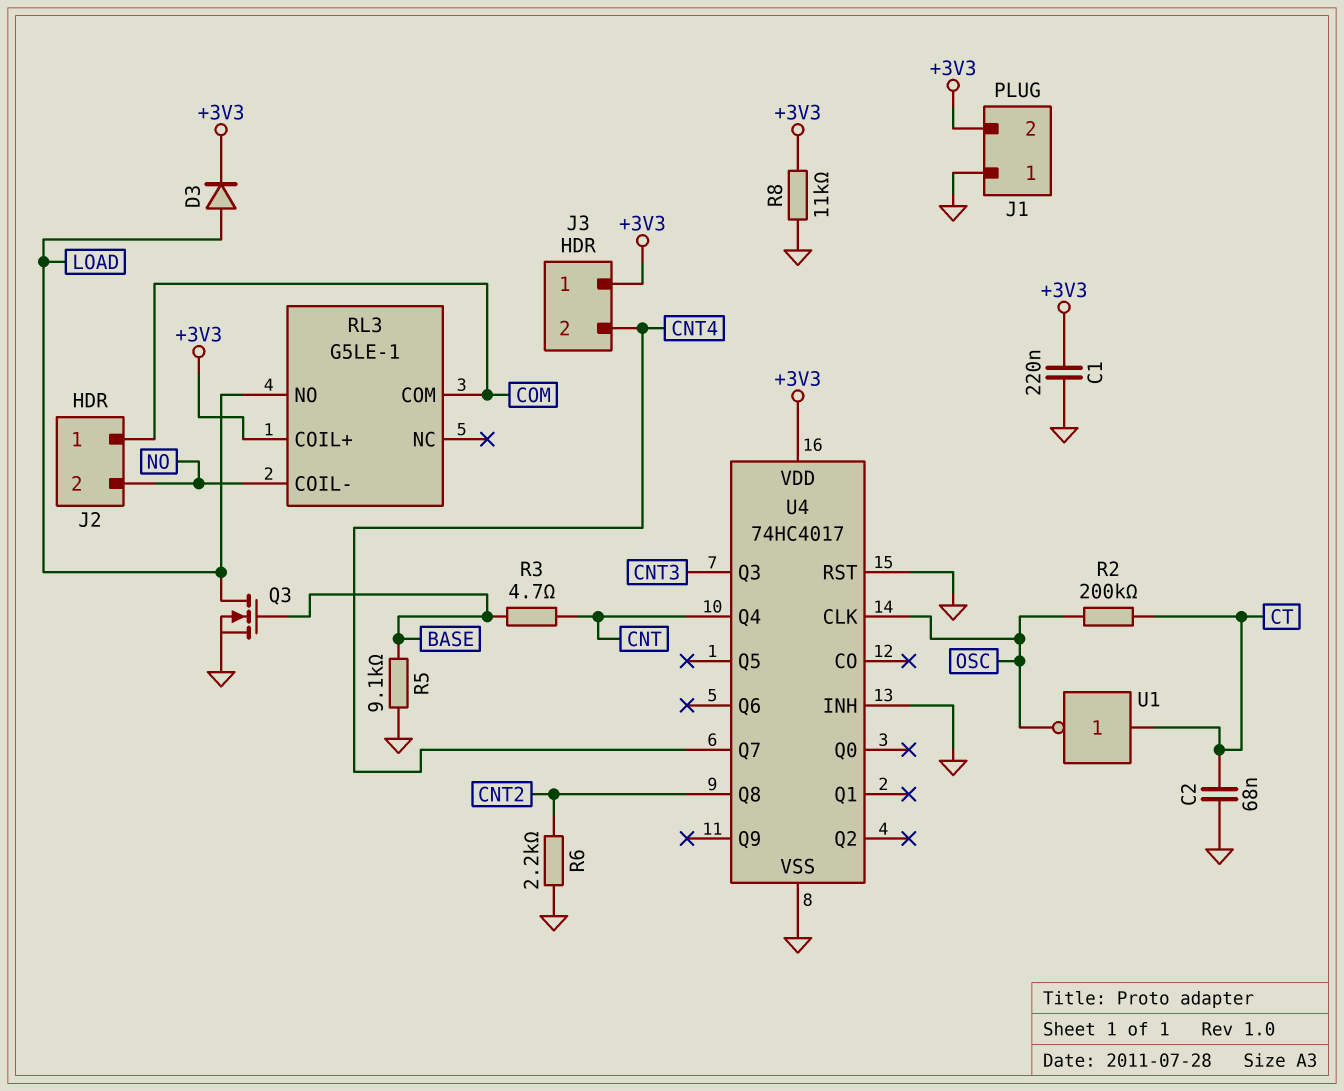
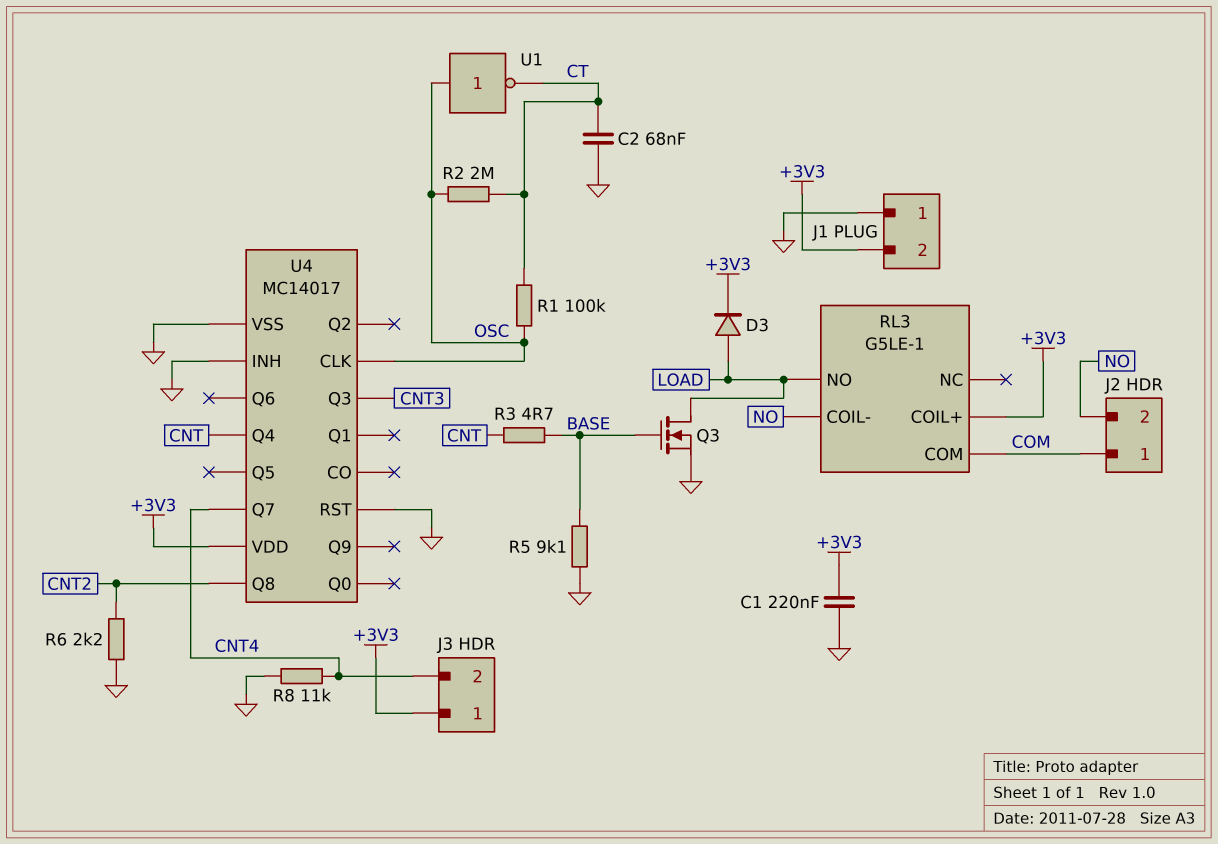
R1: none -> 100k (CT, OSC)
R2: 200k (CT, OSC) -> 2M (CT, OSC)
R8: 11k (+3V3, GND) -> 11k (CNT4, GND)
U1: NOT (in CT, out OSC) -> NOT (in OSC, out CT)
U4: 74HC4017 -> MC14017

